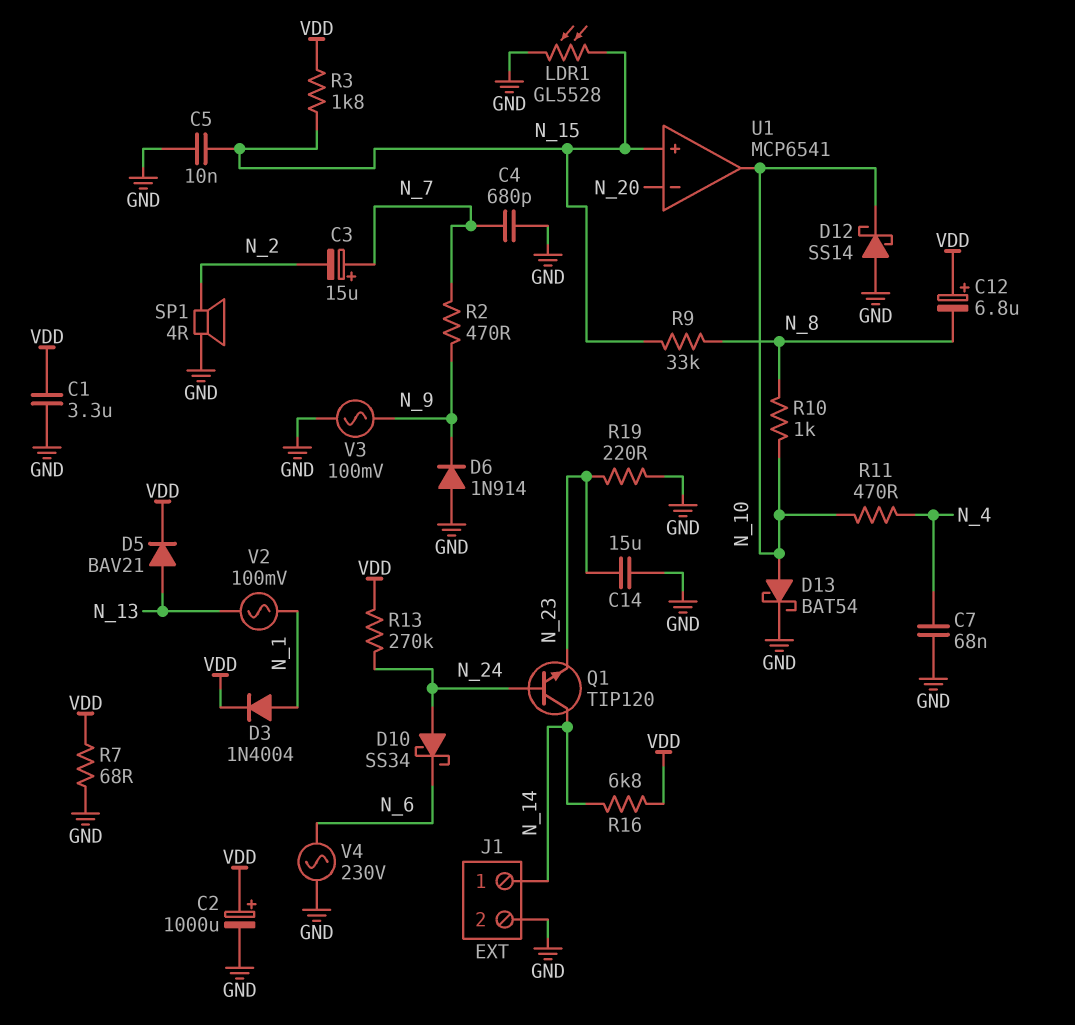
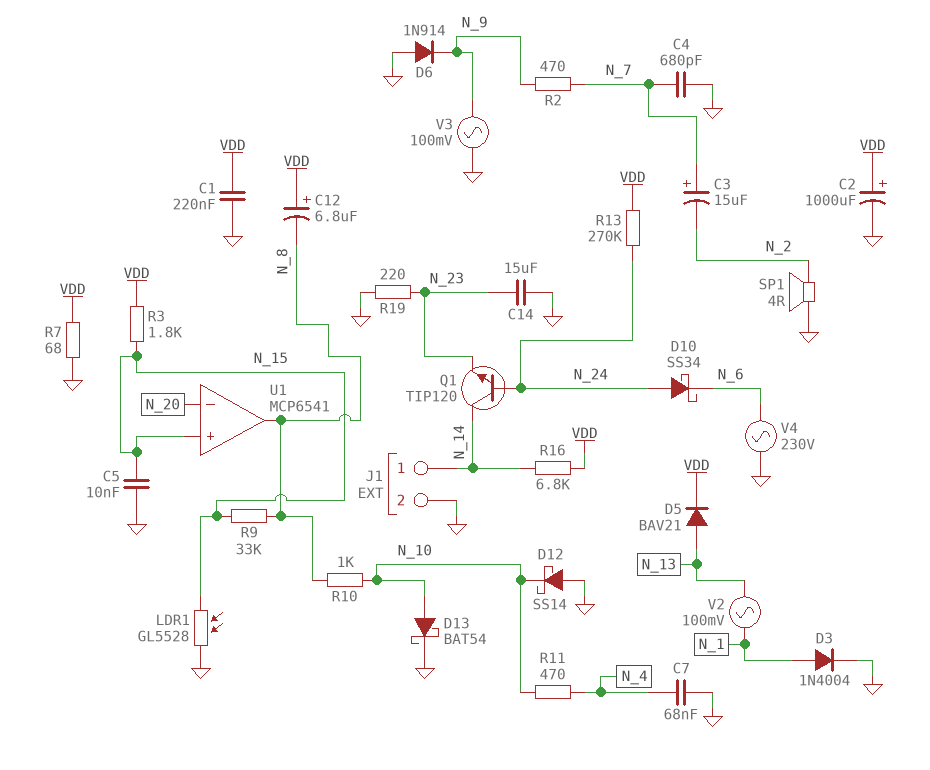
C1: 3.3uF (GND, VDD) -> 220nF (GND, VDD)
D3: diode 1N4004 (A N_1, K VDD) -> diode 1N4004 (A N_1, K GND)
U1 pin out: N_10 -> N_8

